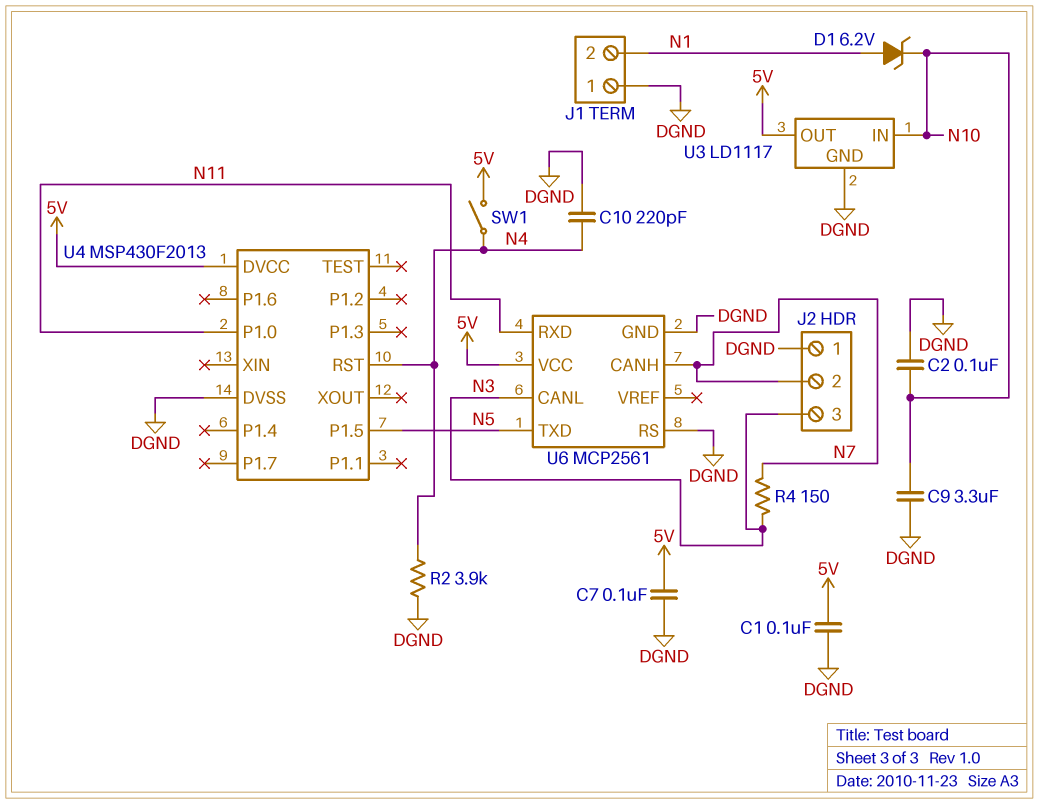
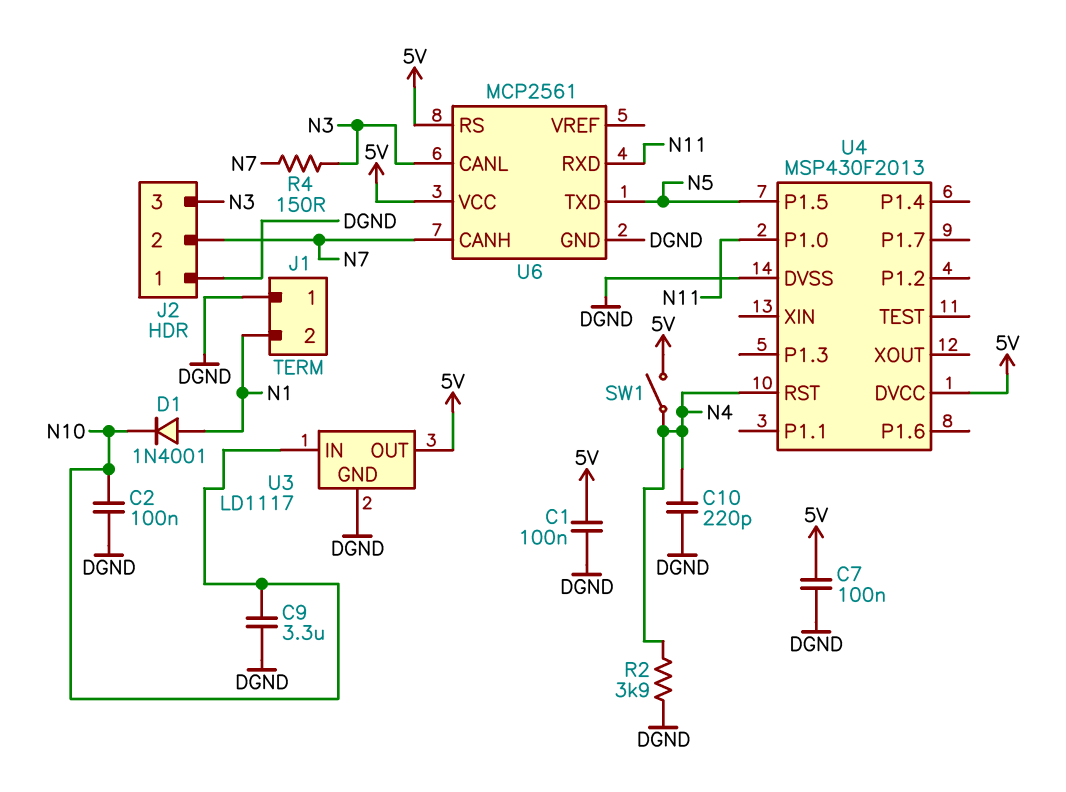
D1: zener 6.2V (A N1, K N10) -> diode 1N4001 (A N1, K N10)
U6 pin RS: DGND -> 5V

